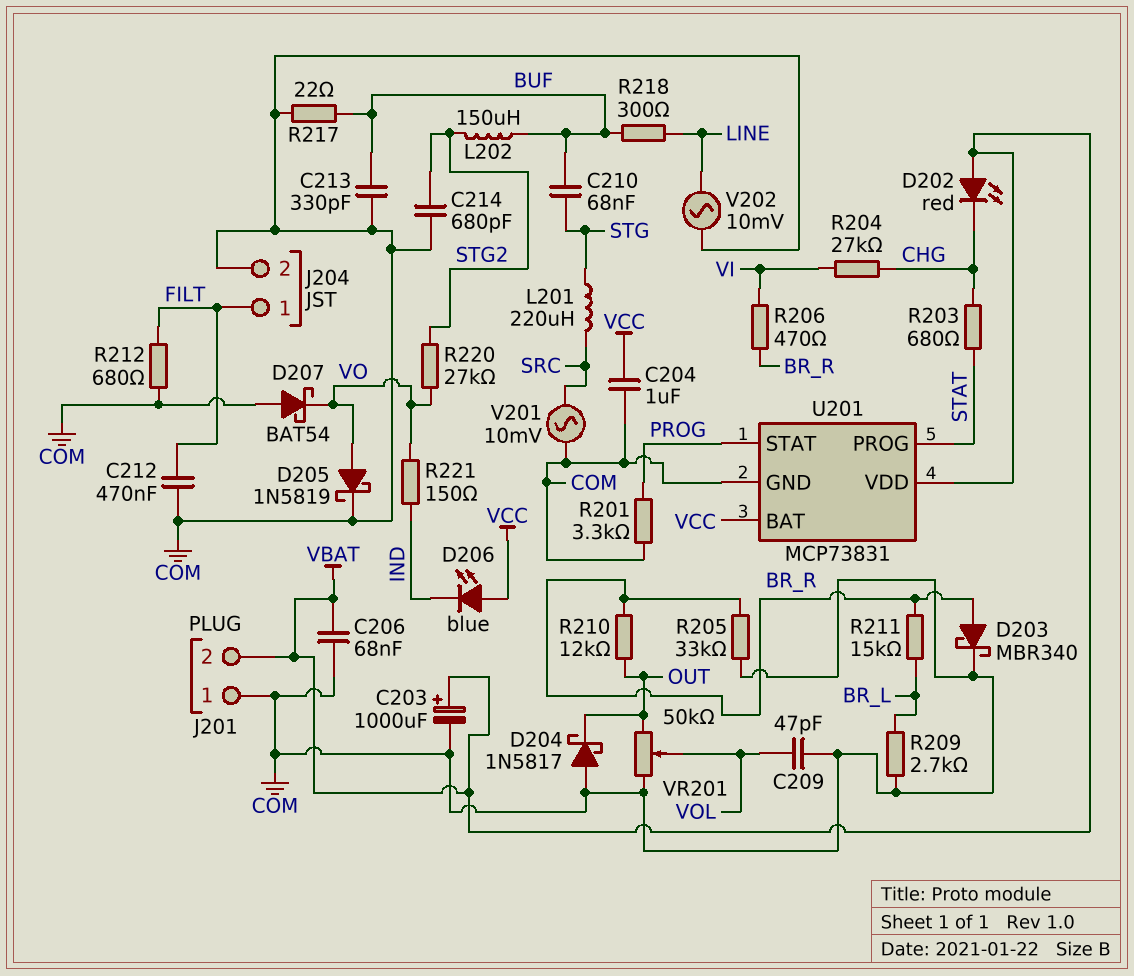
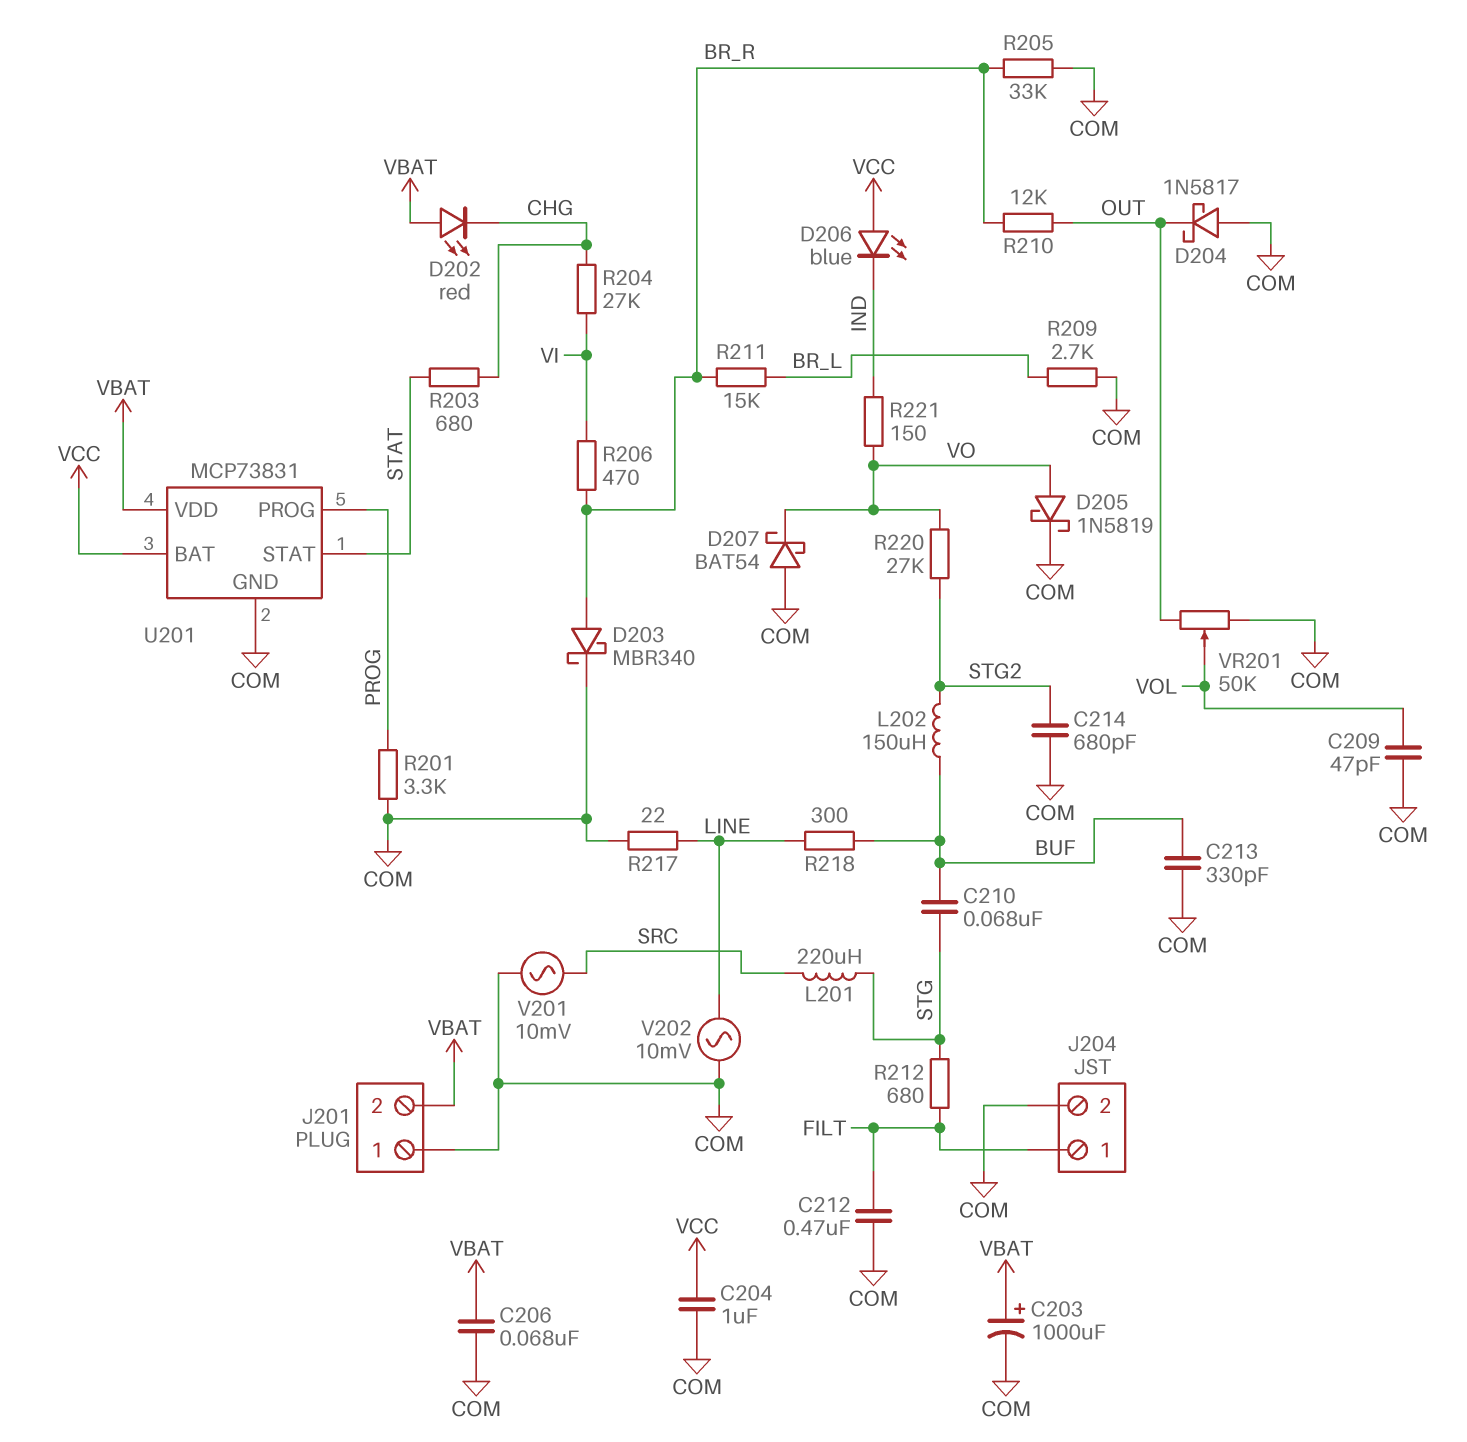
R212: 680 (COM, FILT) -> 680 (FILT, STG)
R217: 22 (BUF, COM) -> 22 (COM, LINE)
U201 pin PROG: STAT -> PROG
U201 pin STAT: PROG -> STAT

